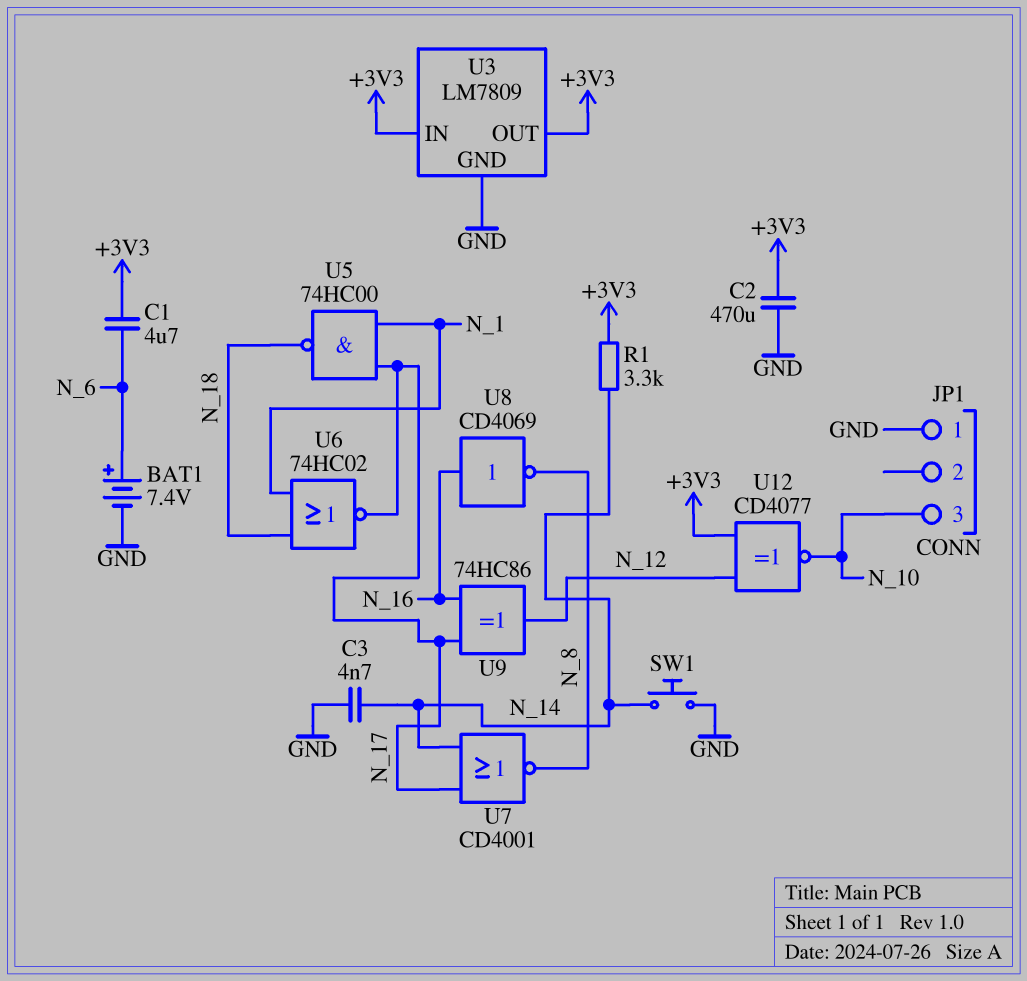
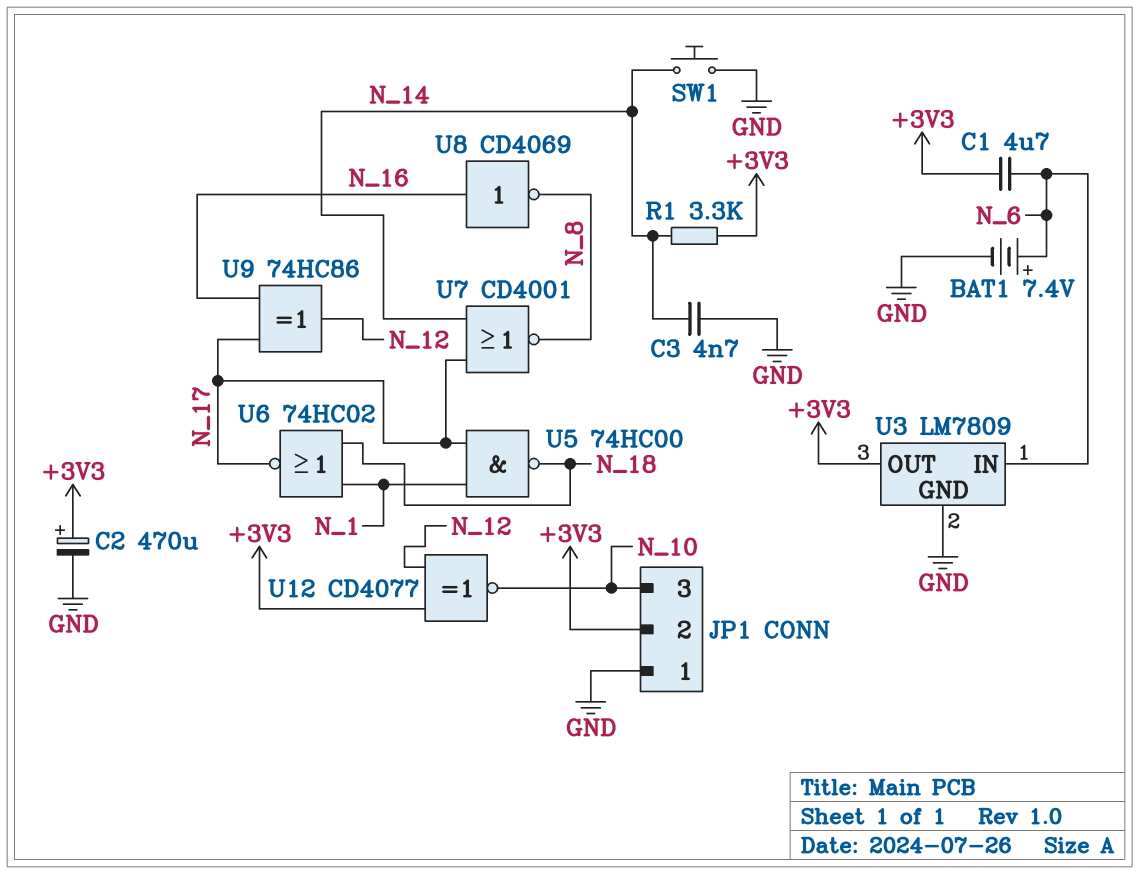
C2: 470uF (+3V3, GND) -> 470uF (plus +3V3, minus GND)
JP1 pin 2: none -> +3V3
U3 pin IN: +3V3 -> N_6

